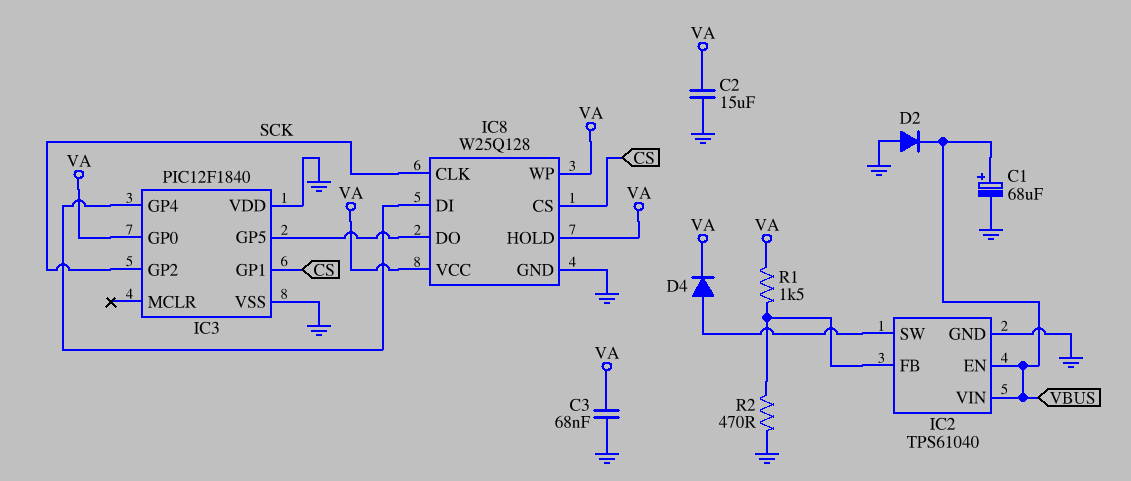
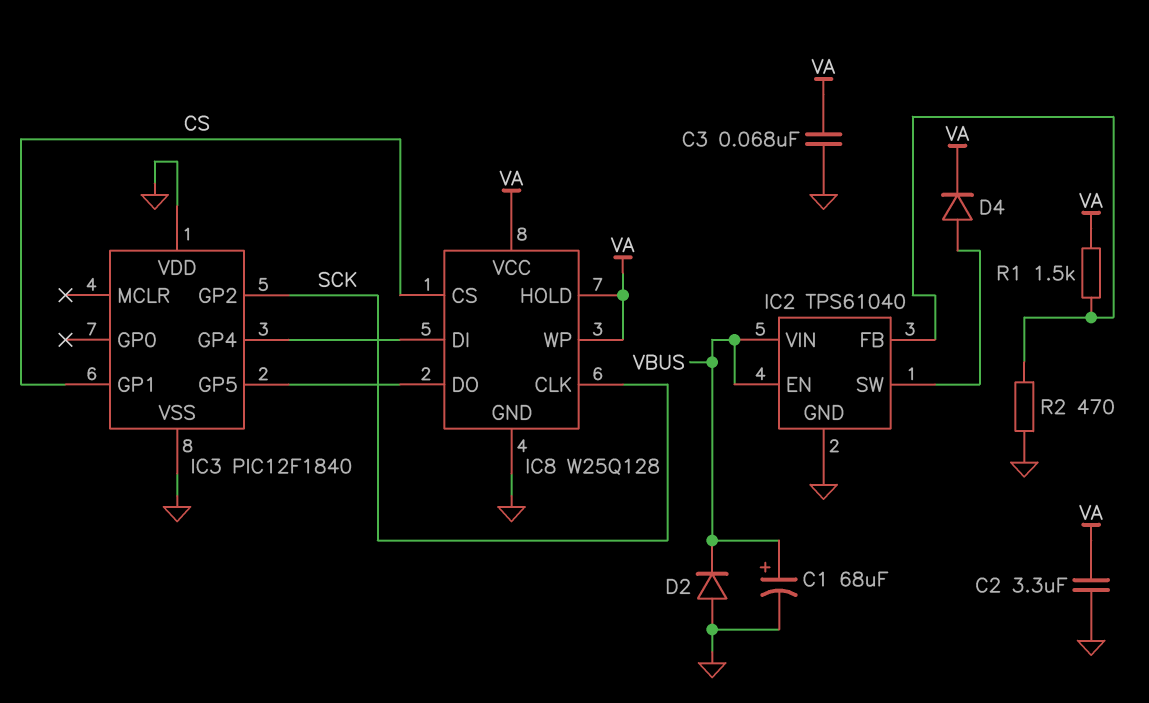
C2: 15uF (GND, VA) -> 3.3uF (GND, VA)
IC3 pin GP0: VA -> none

